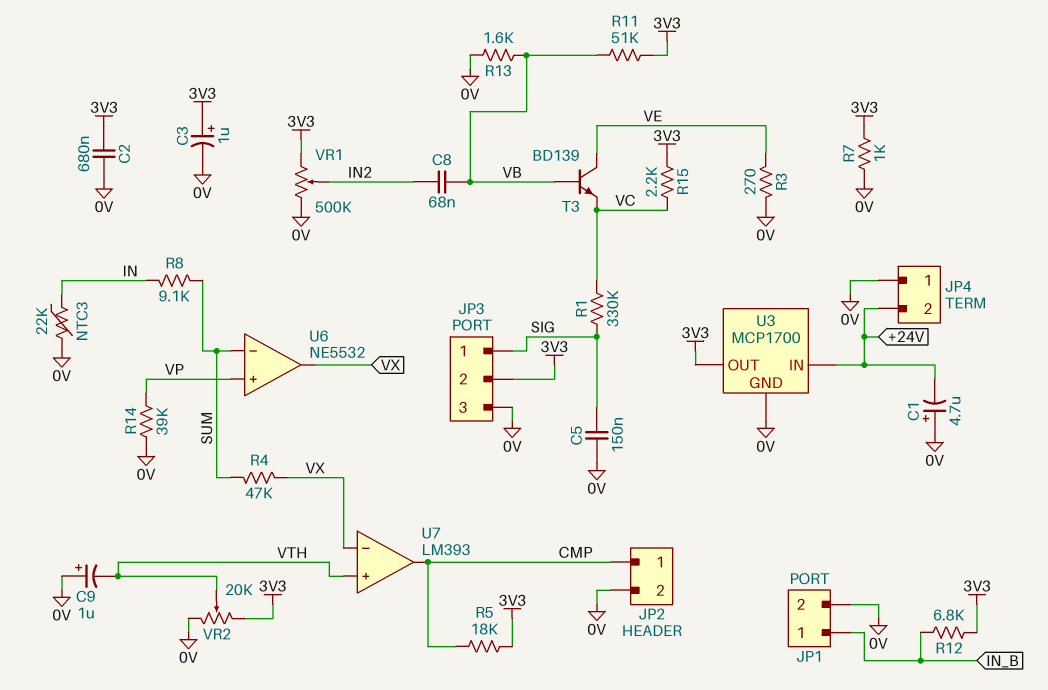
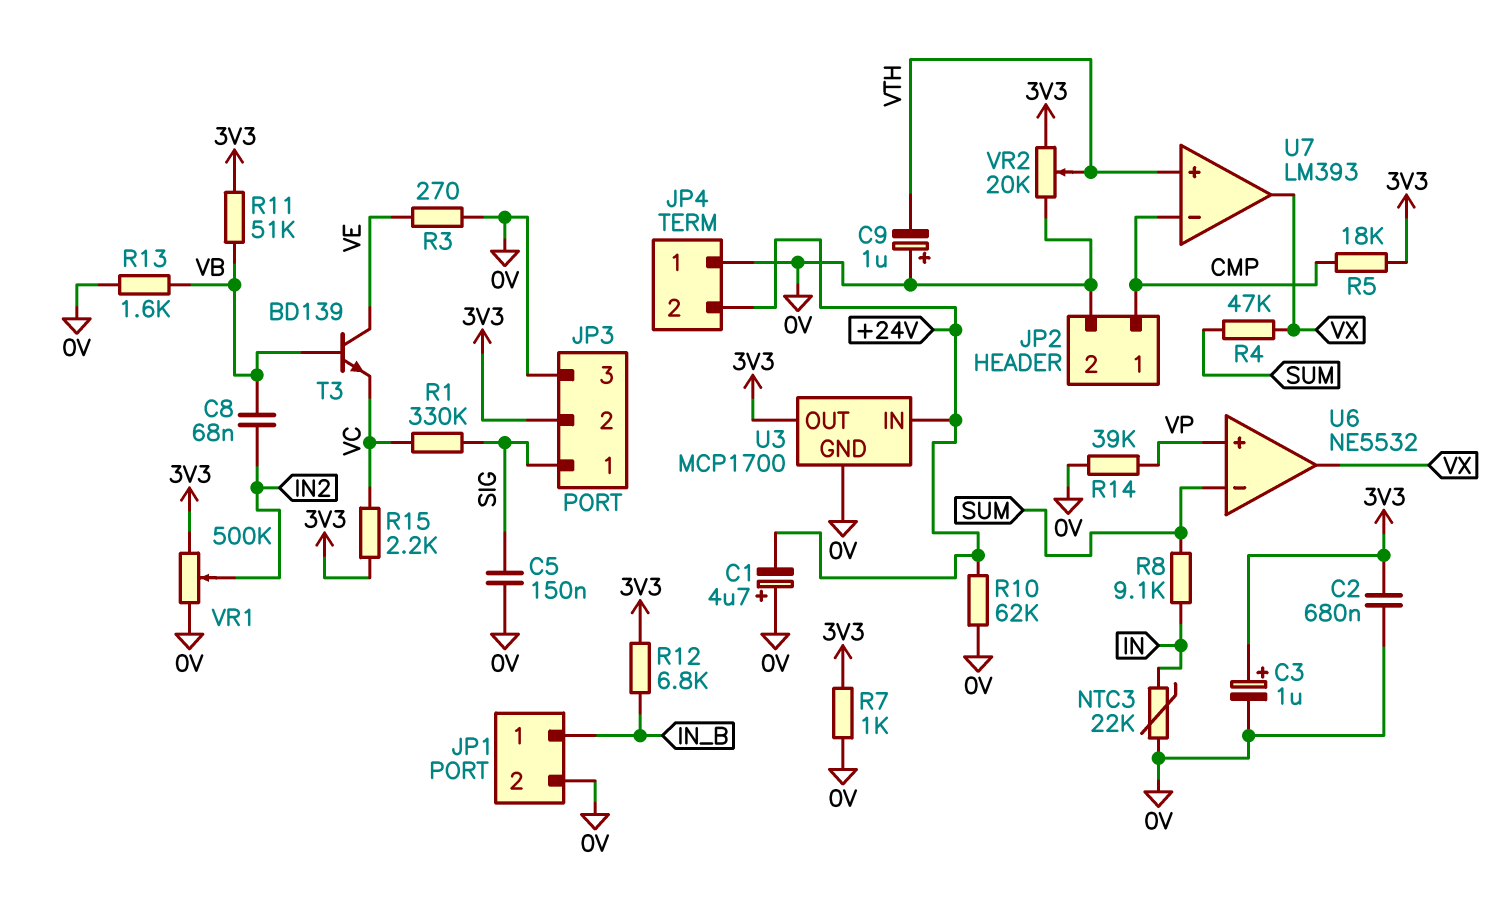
R10: none -> 62k (+24V, 0V)
U7 pin in-: VX -> CMP
U7 pin out: CMP -> VX

